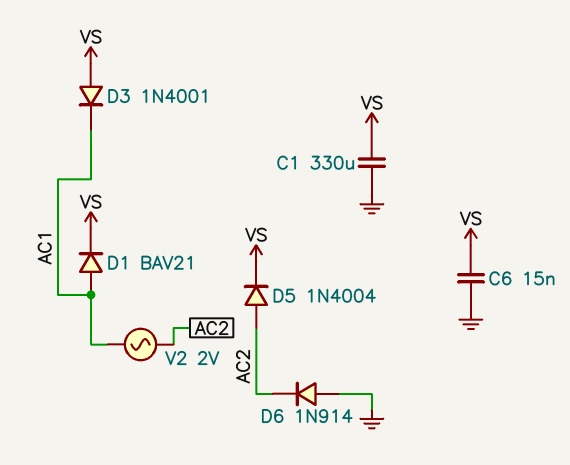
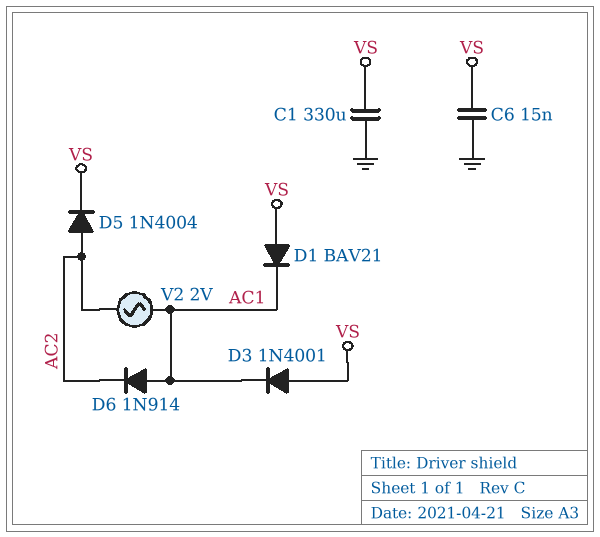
D1: diode BAV21 (A AC1, K VS) -> diode BAV21 (A VS, K AC1)
D6: diode 1N914 (A GND, K AC2) -> diode 1N914 (A AC1, K AC2)

